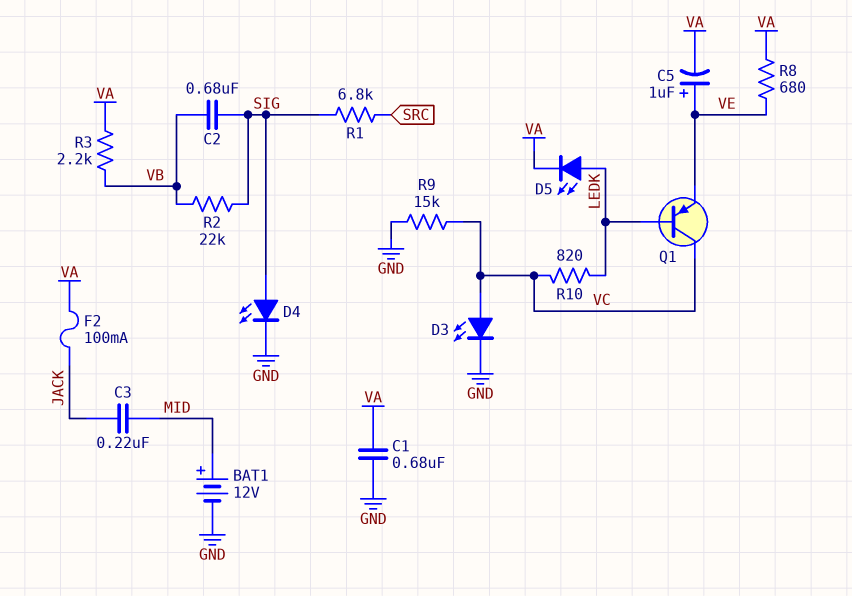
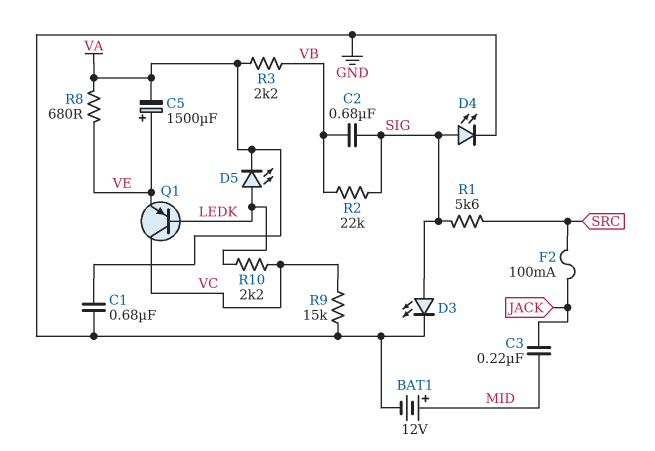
C5: 1uF (plus VE, minus VA) -> 1500uF (plus VE, minus VA)
D3: LED (A VC, K GND) -> LED (A SIG, K GND)
F2: 100mA (JACK, VA) -> 100mA (JACK, SRC)
R1: 6.8k (SIG, SRC) -> 5.6k (SIG, SRC)
R10: 820 (LEDK, VC) -> 2.2k (LEDK, VC)

